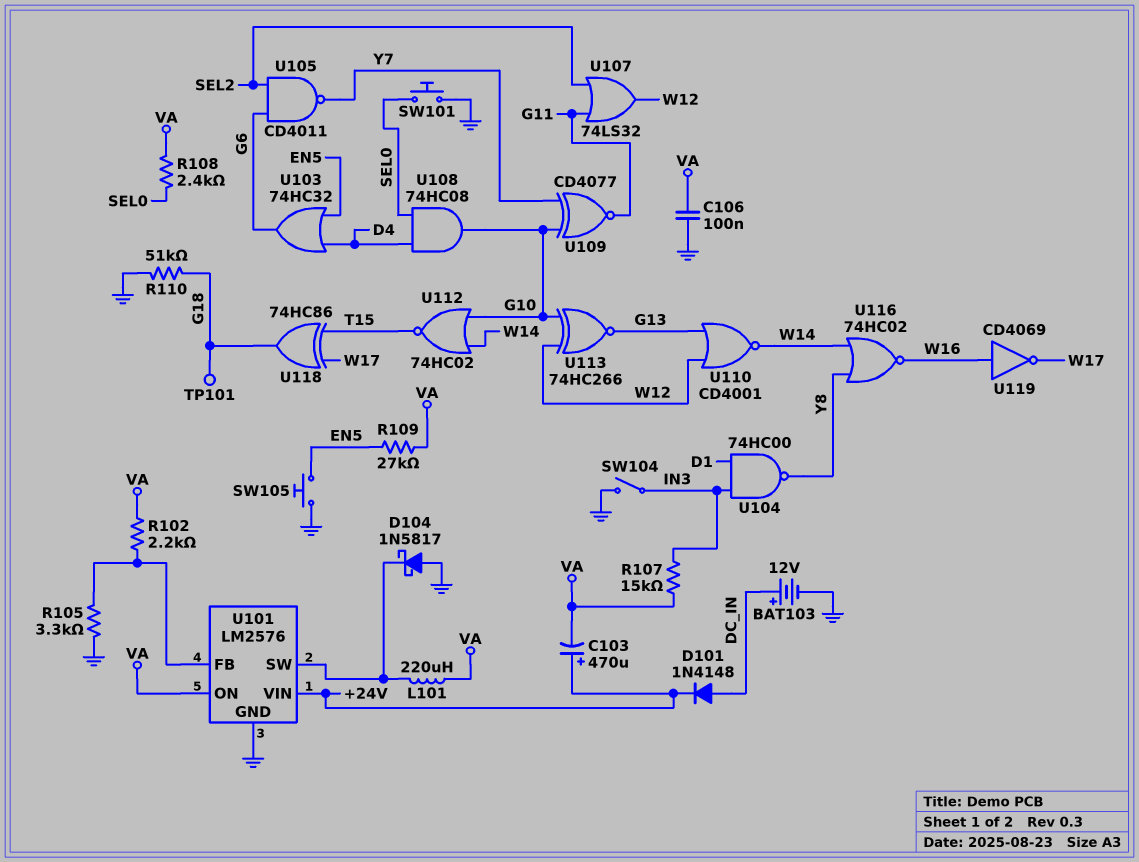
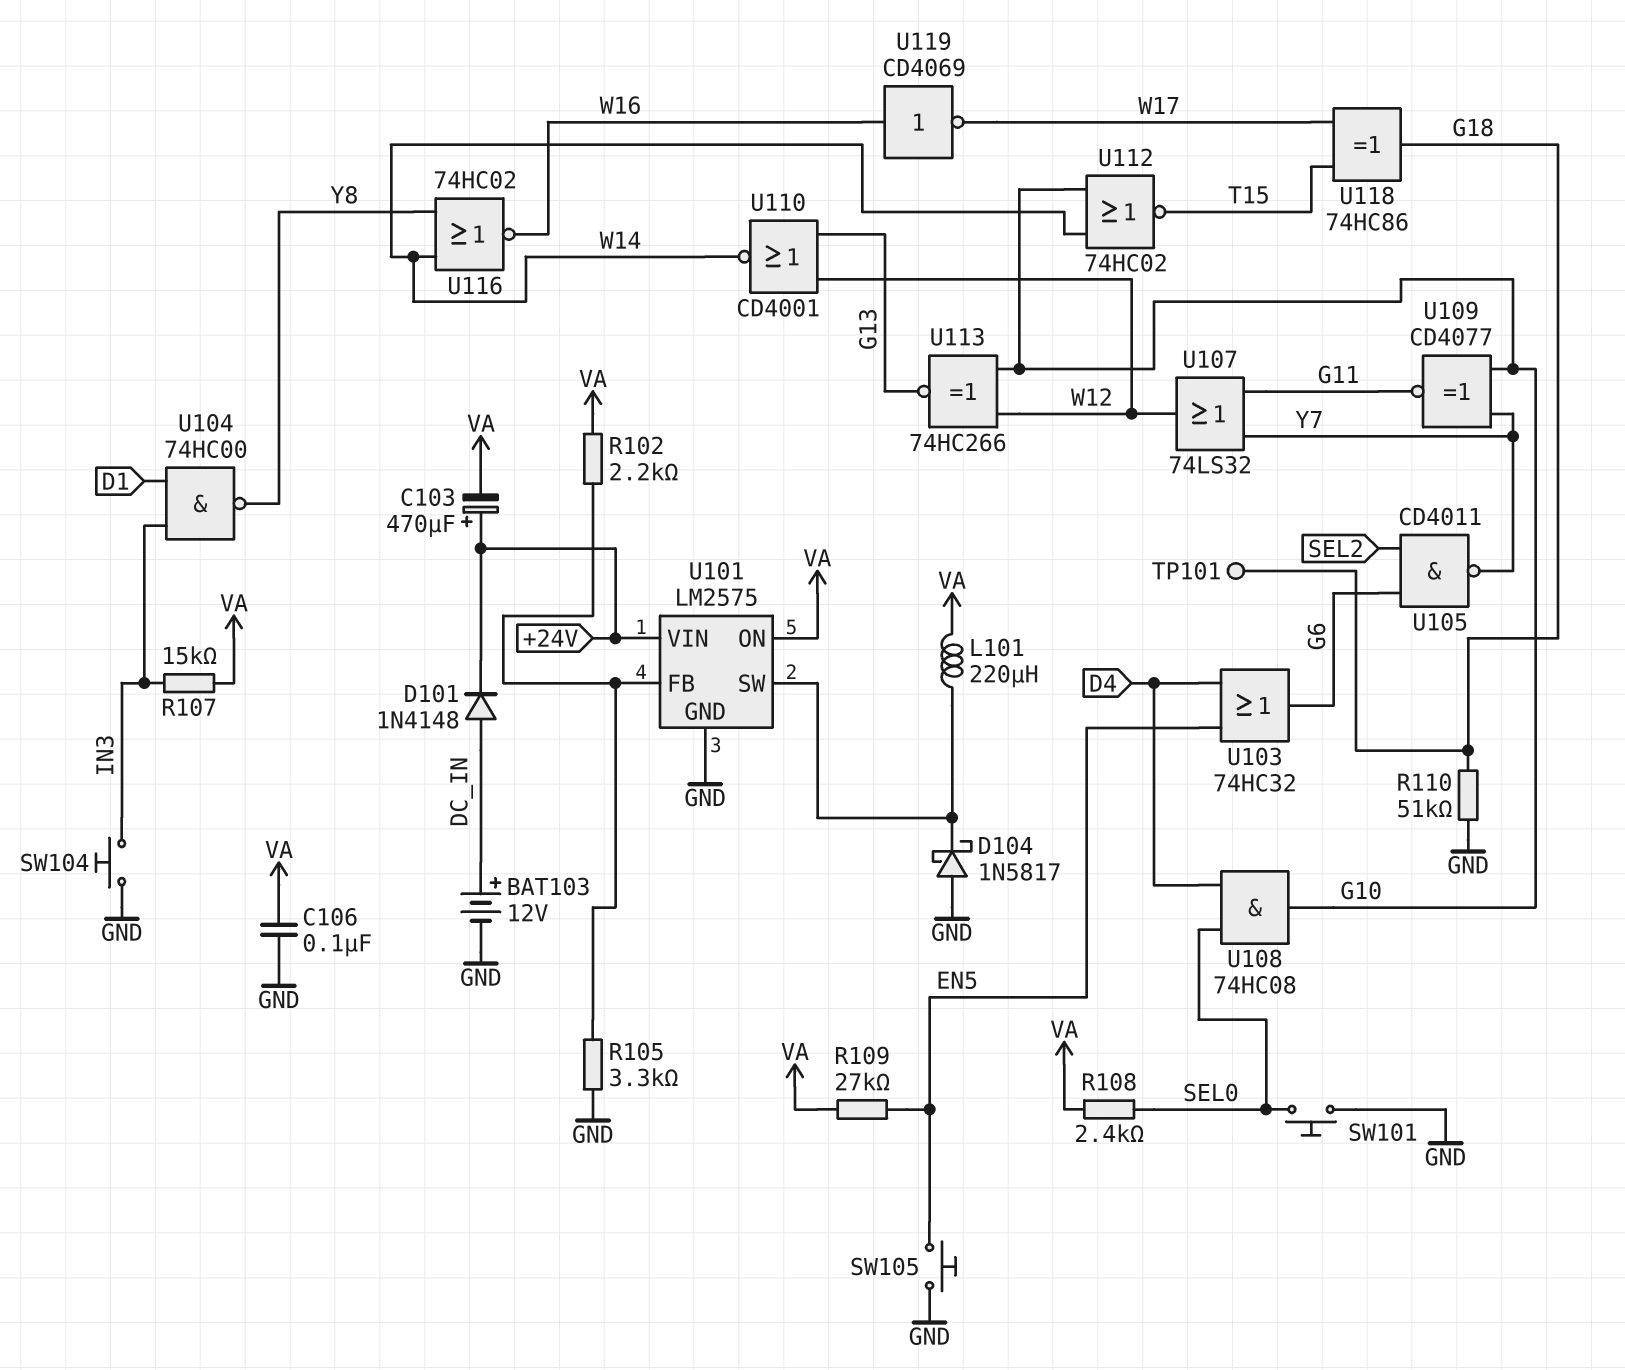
SW104: switch (GND, IN3) -> button (GND, IN3)
U101: LM2576 -> LM2575
U107: OR 74LS32 (in G11, in SEL2, out W12) -> OR 74LS32 (in G11, in Y7, out W12)

